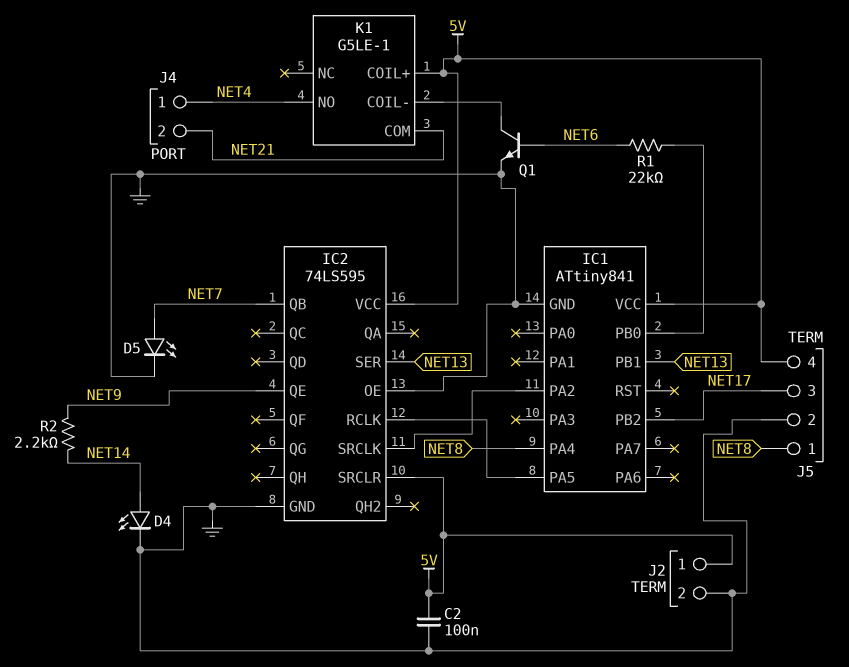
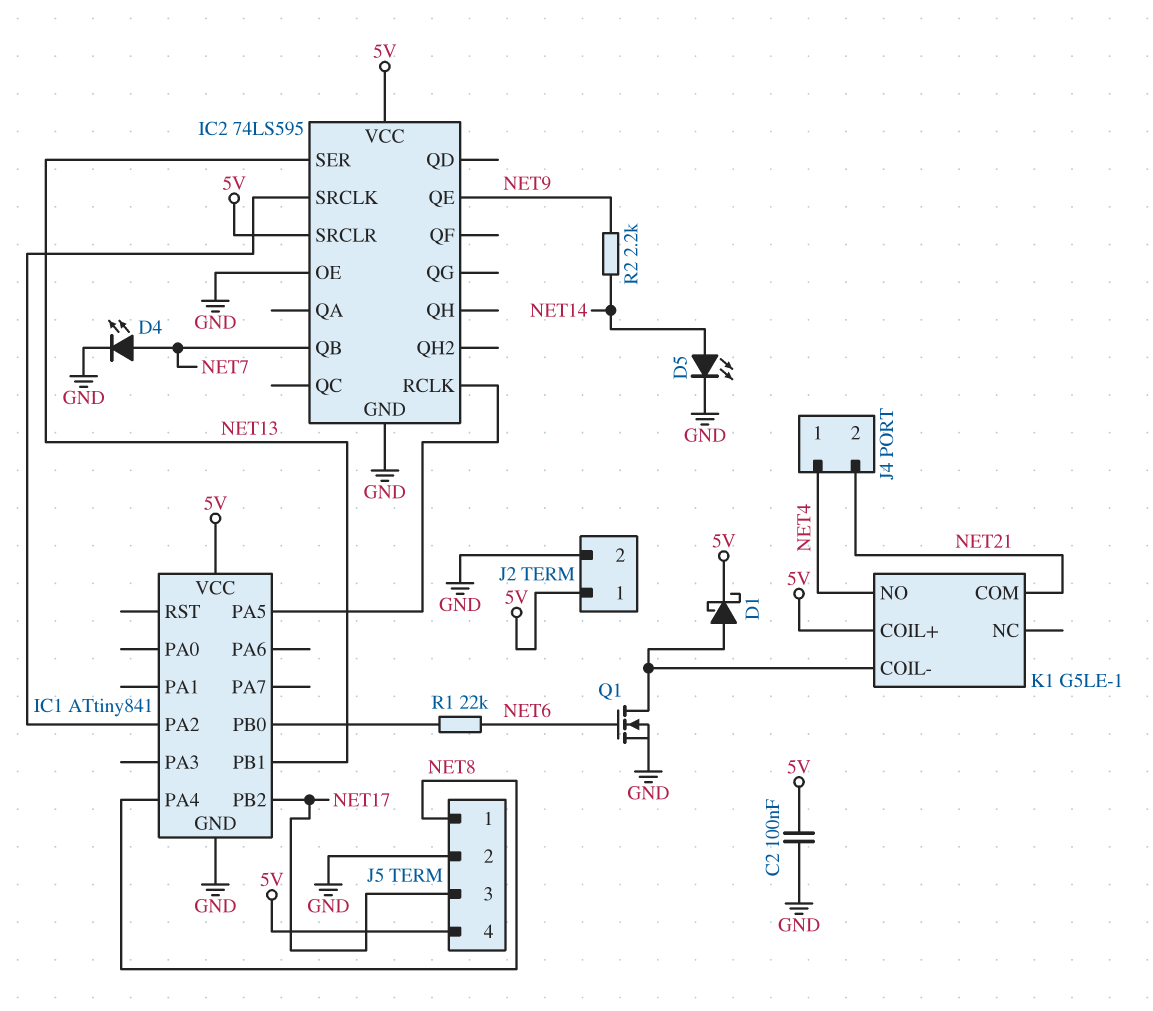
D1: none -> schottky (A K1/COIL-, K 5V)
D4: LED (A NET14, K GND) -> LED (A NET7, K GND)
D5: LED (A NET7, K GND) -> LED (A NET14, K GND)
Q1: NPN (B NET6, C K1/COIL-, E GND) -> NMOS (G NET6, D K1/COIL-, S GND)

